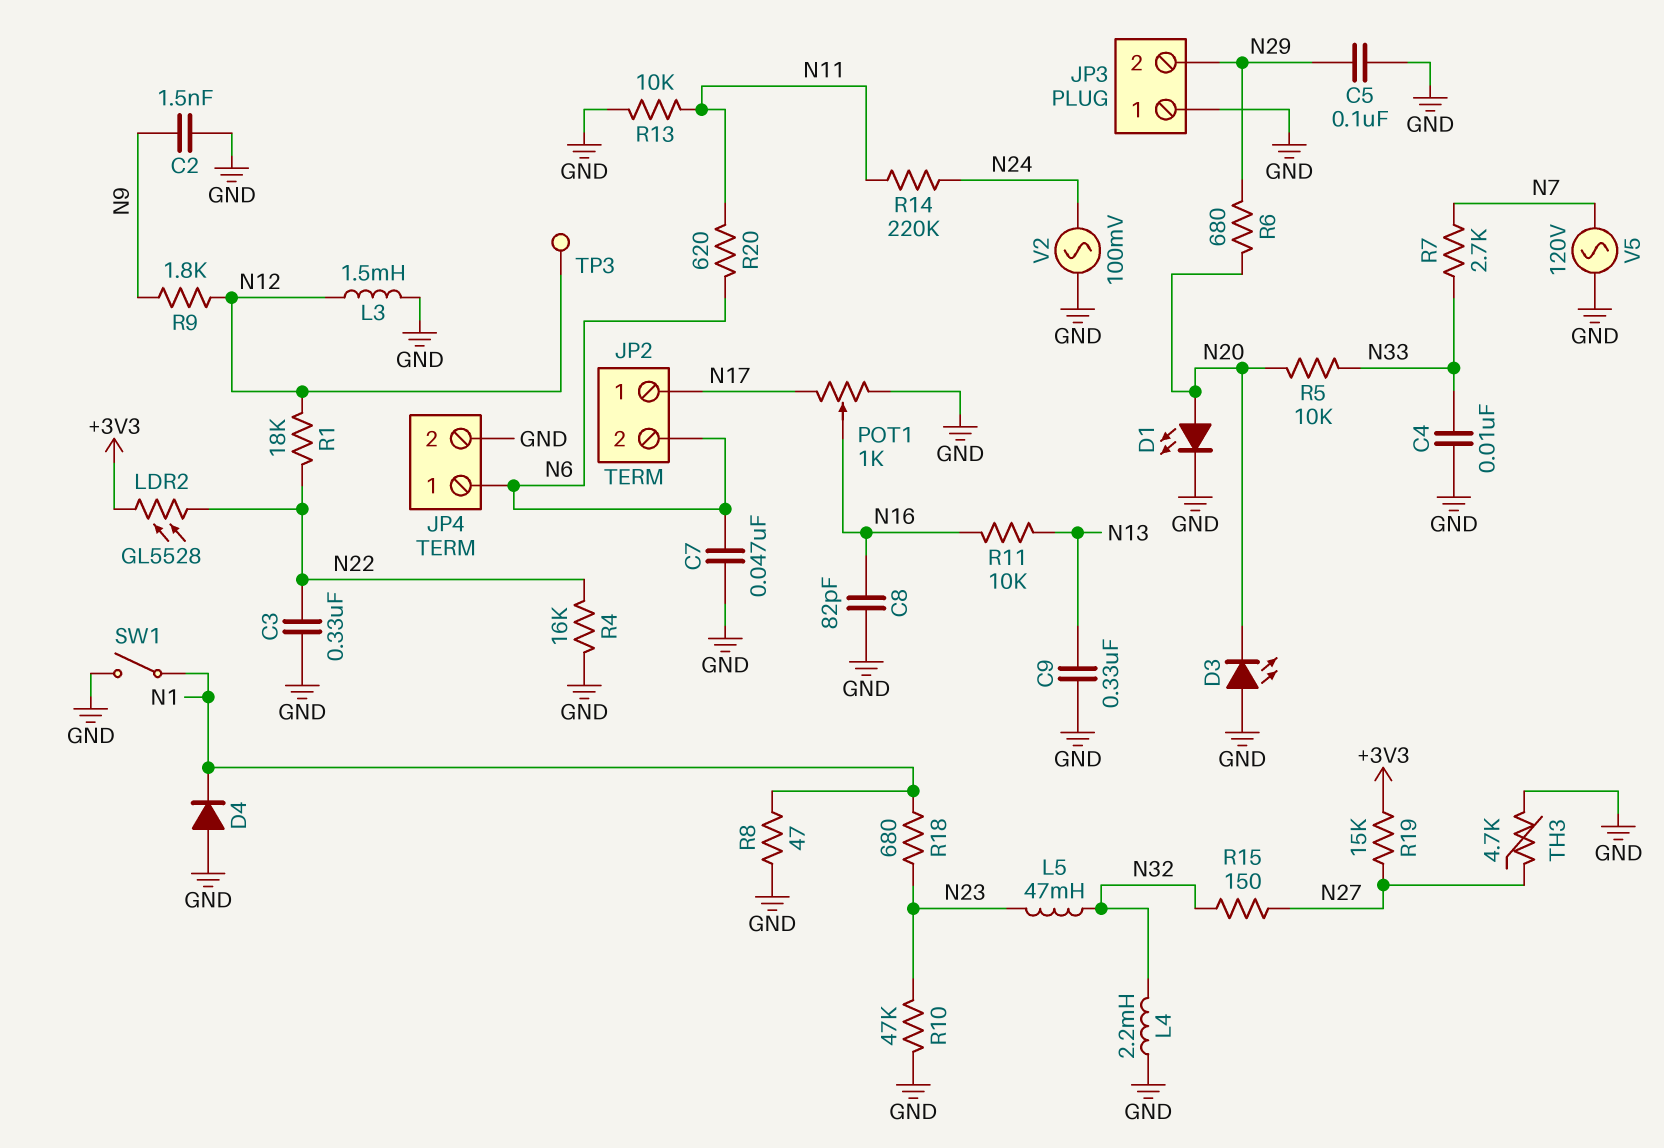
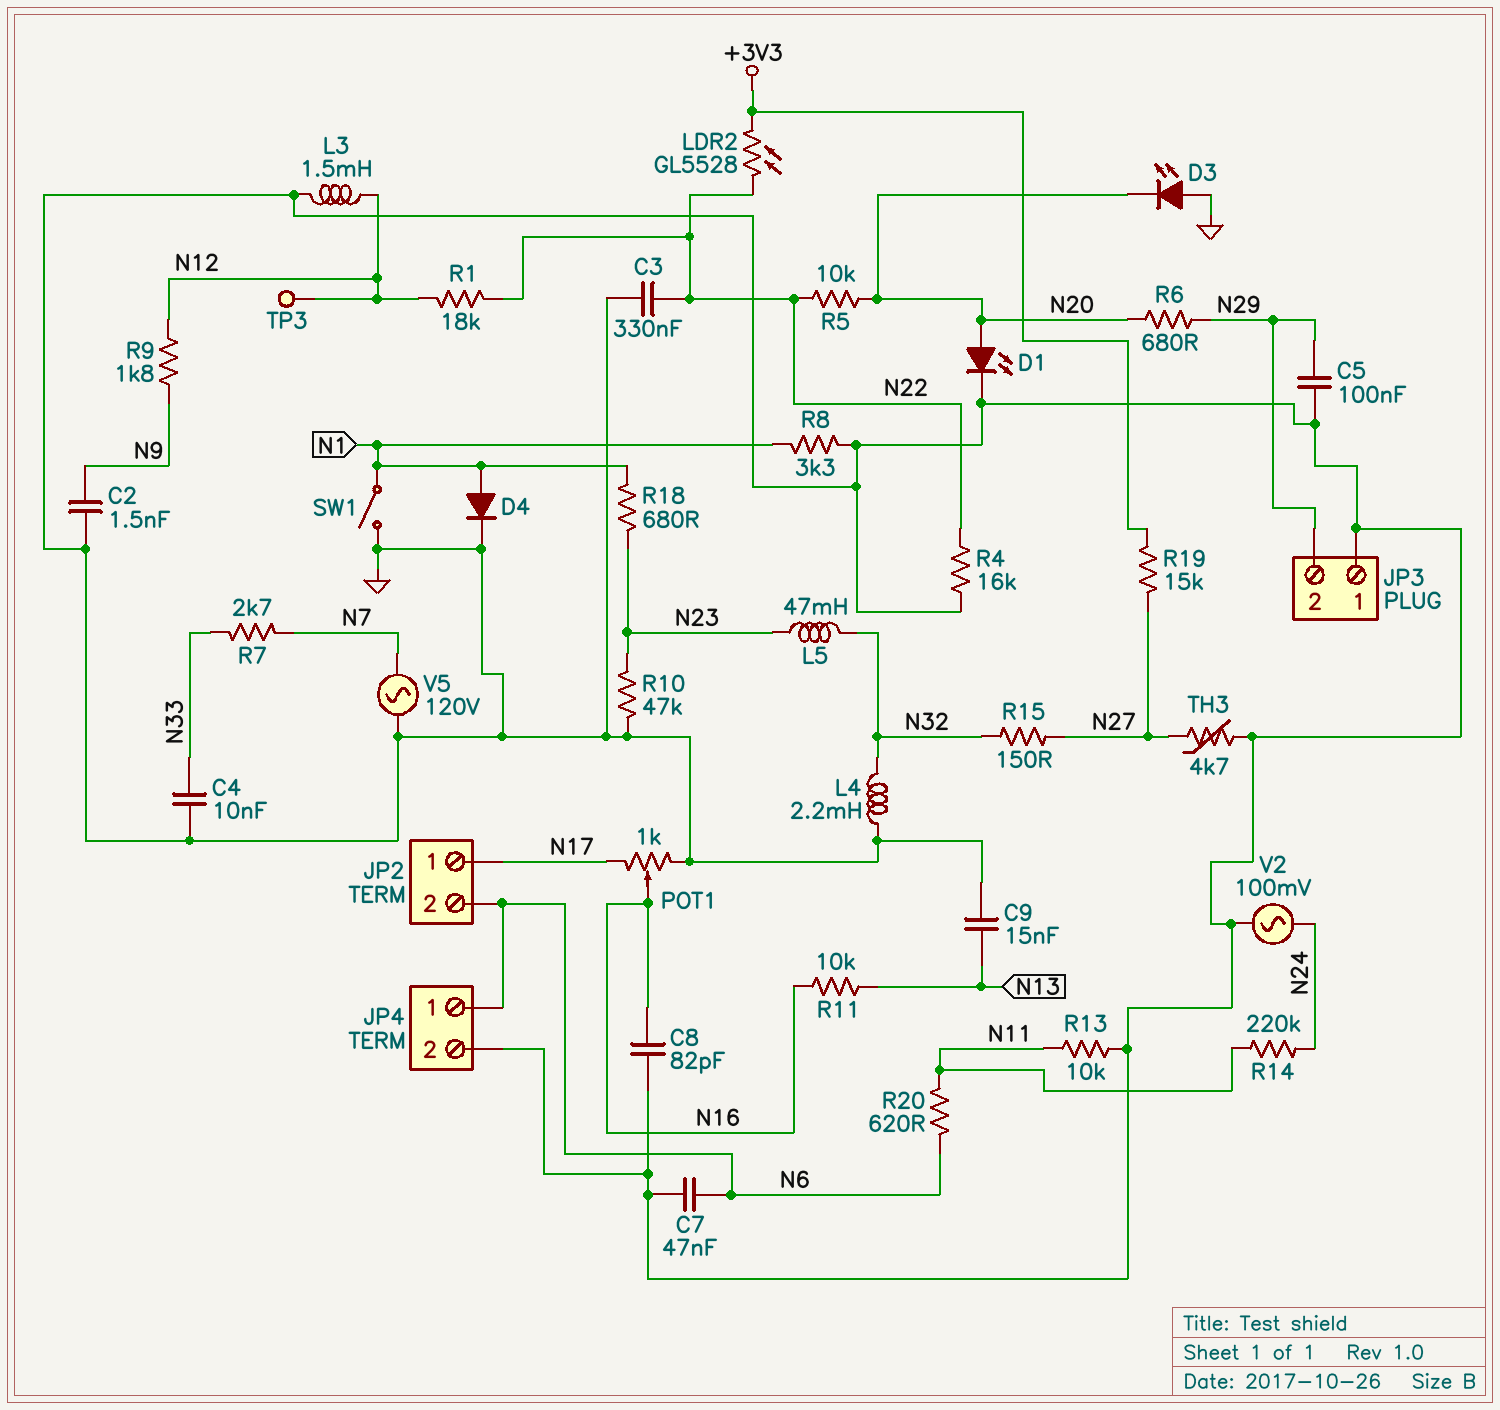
C9: 330nF (GND, N13) -> 15nF (GND, N13)
D4: diode (A GND, K N1) -> diode (A N1, K GND)
R5: 10k (N20, N33) -> 10k (N20, N22)
R8: 47 (GND, N1) -> 3.3k (GND, N1)

